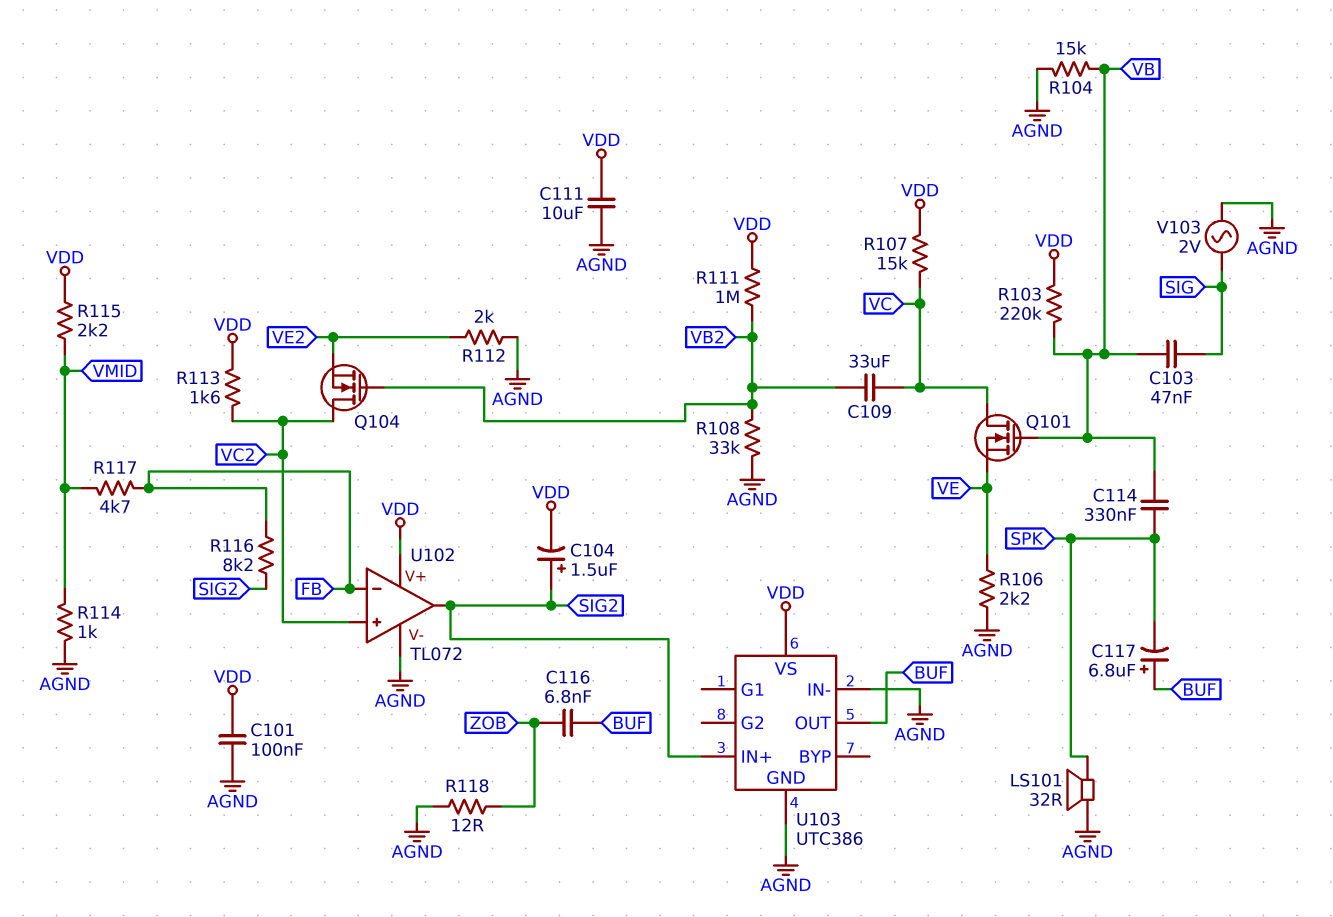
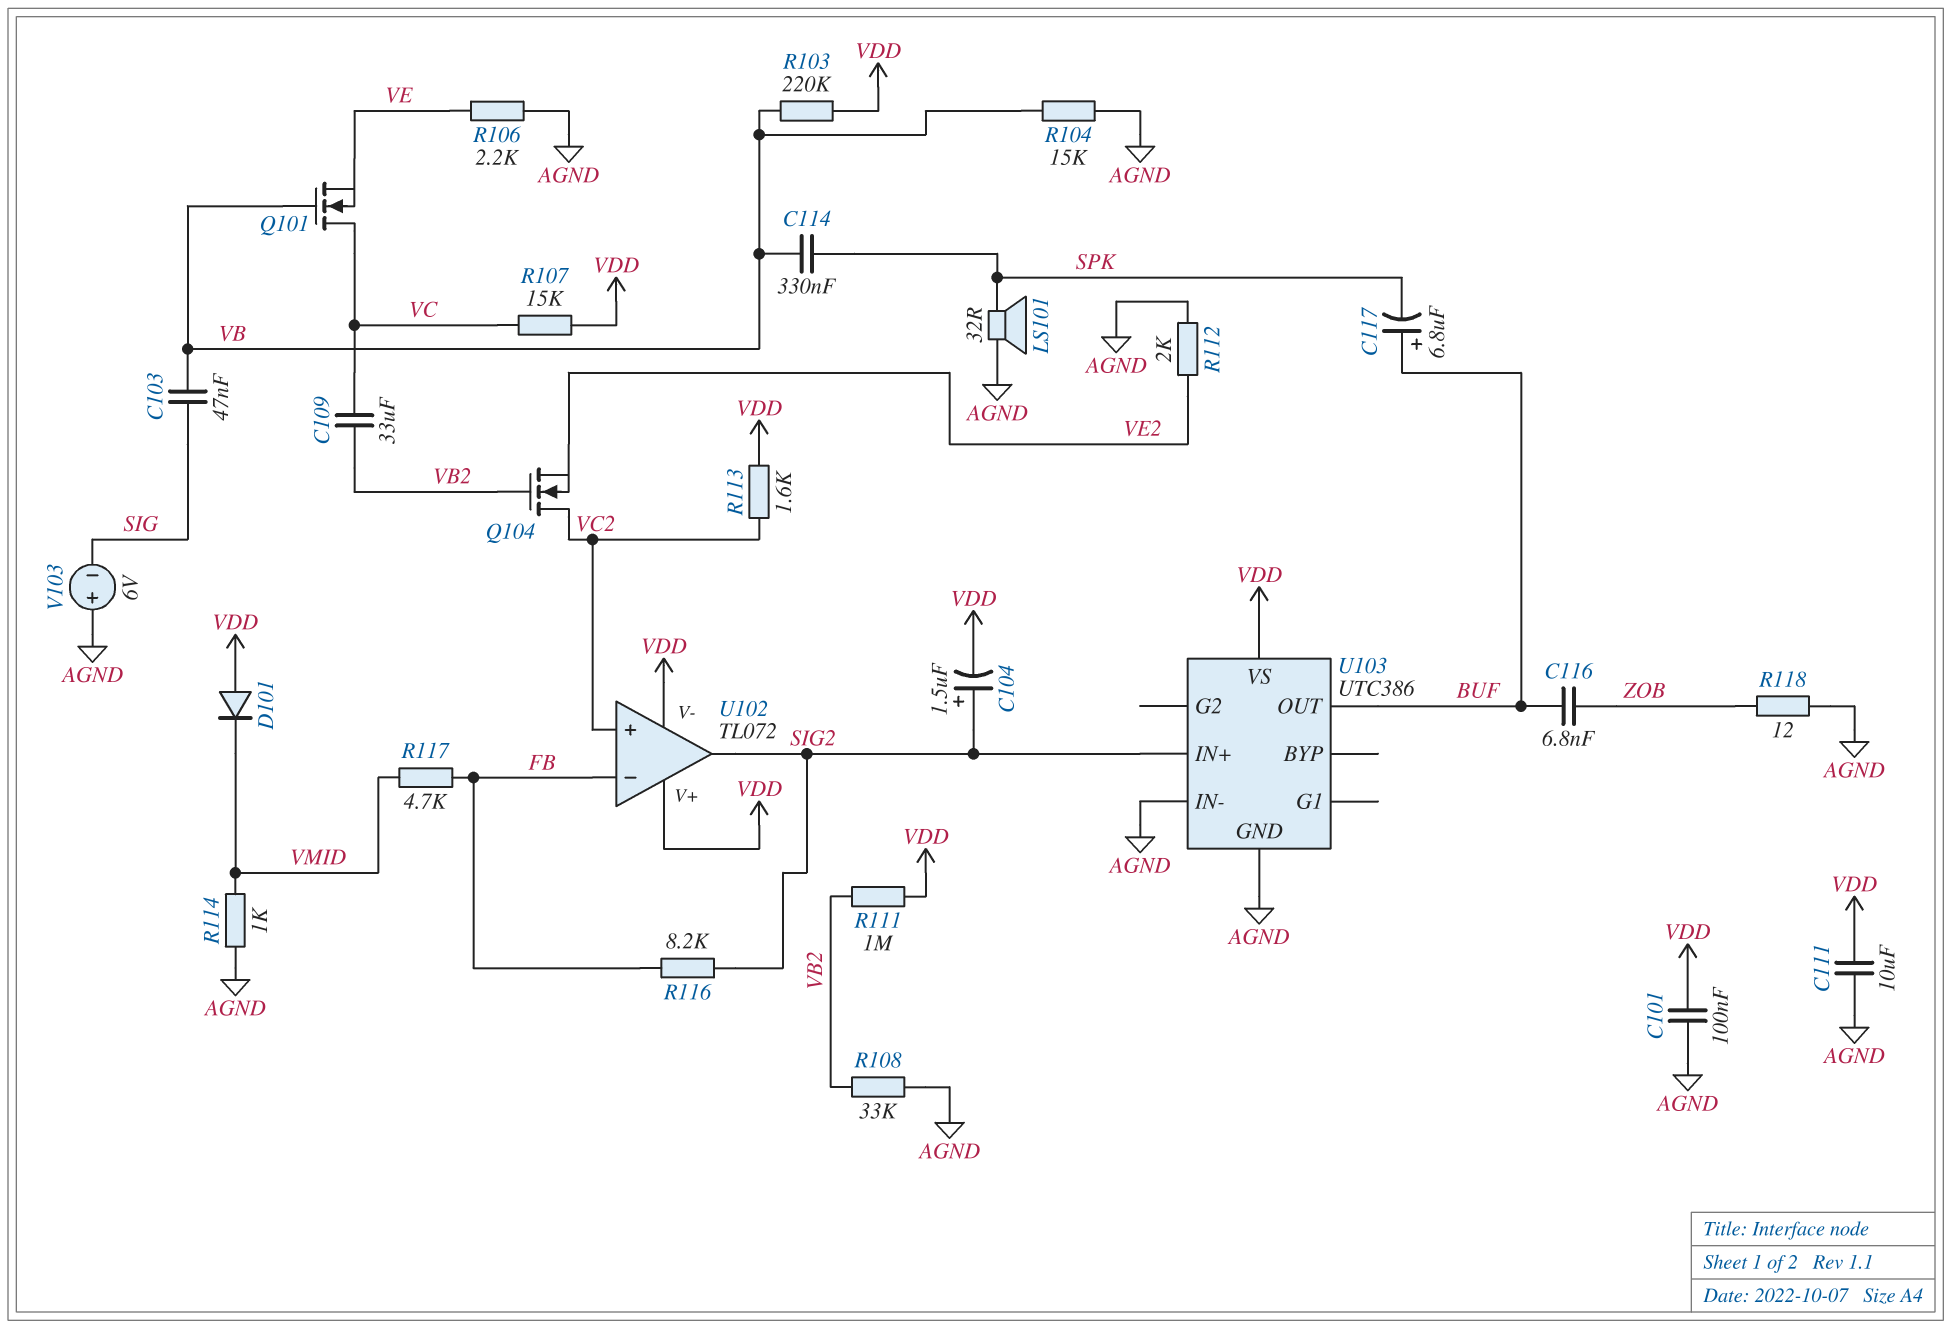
D101: none -> diode (A VDD, K VMID)
R115: 2.2k (VDD, VMID) -> none
U102 pin V-: AGND -> VDD
V103: AC 2V (AGND, SIG) -> 6V (plus AGND, minus SIG)

